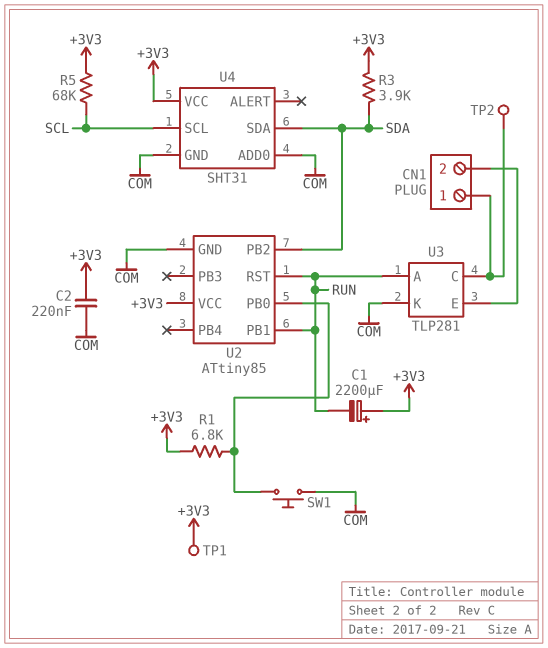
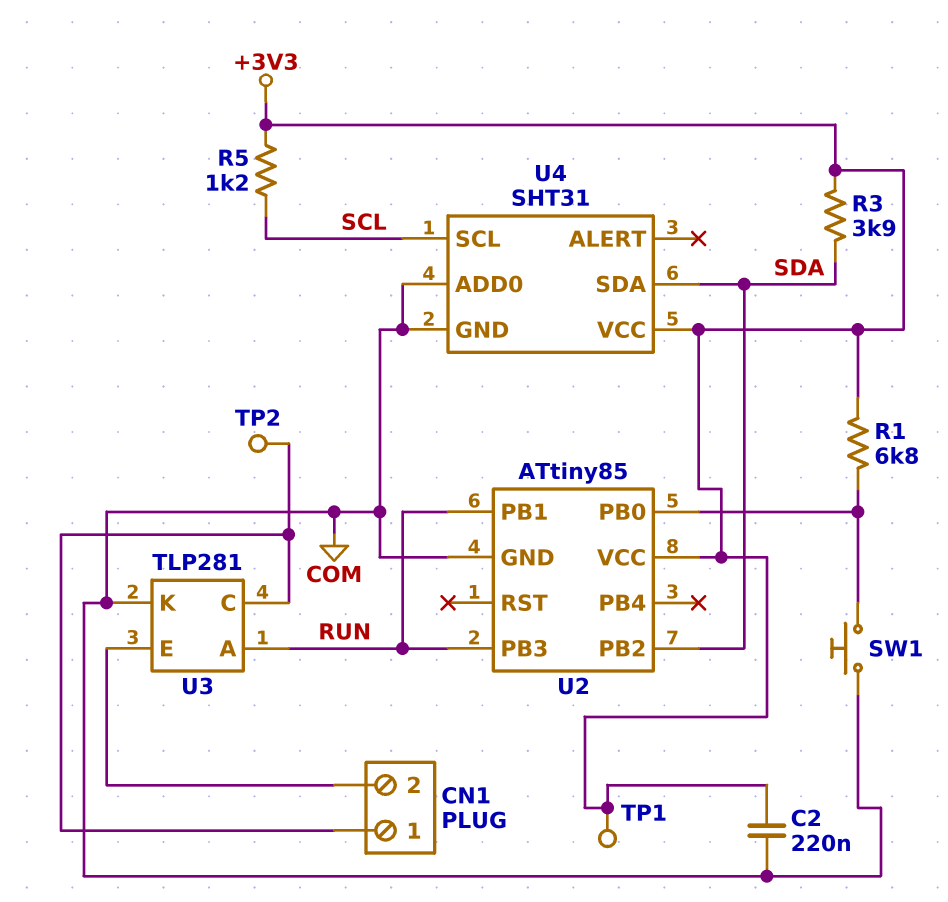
C1: 2200uF (plus +3V3, minus RUN) -> none
R5: 68k (+3V3, SCL) -> 1.2k (+3V3, SCL)
U2 pin PB3: none -> RUN
U2 pin RST: RUN -> none

